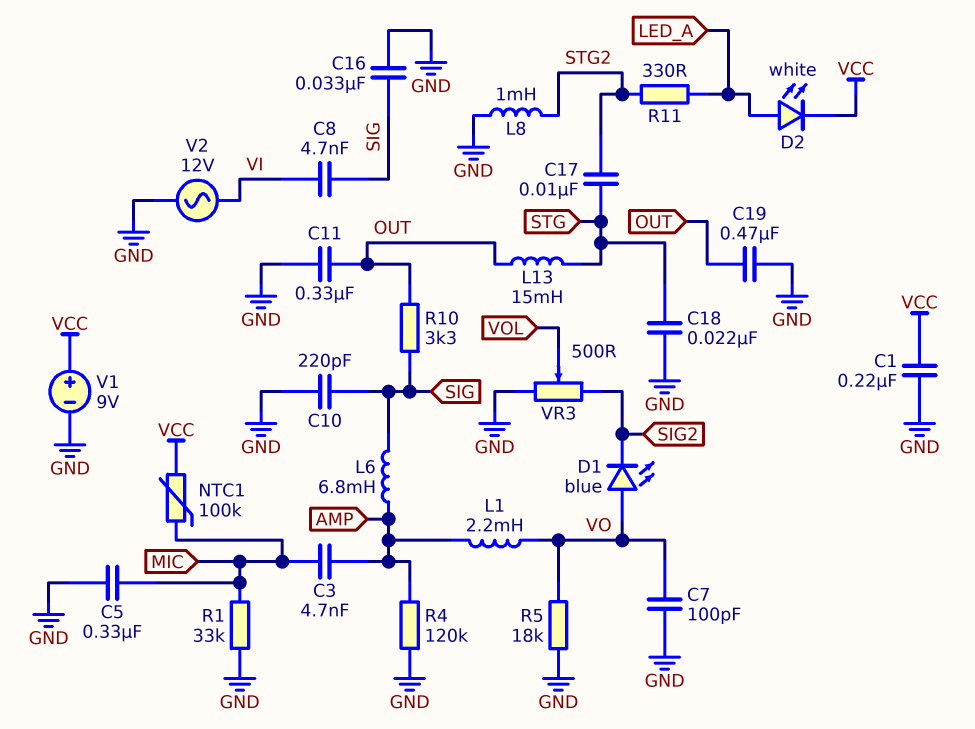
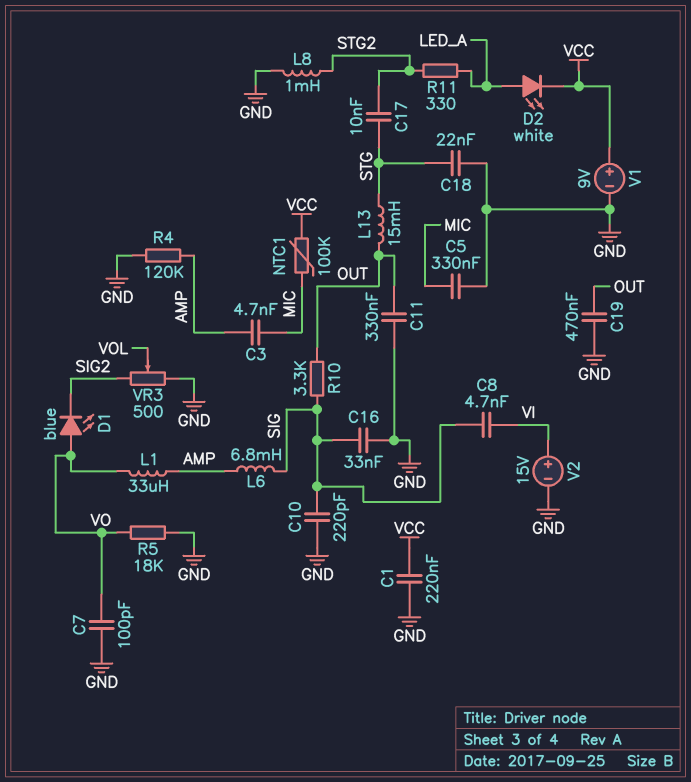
L1: 2.2mH (AMP, VO) -> 33uH (AMP, VO)
R1: 33k (GND, MIC) -> none
V2: AC 12V (GND, VI) -> 15V (plus VI, minus GND)

